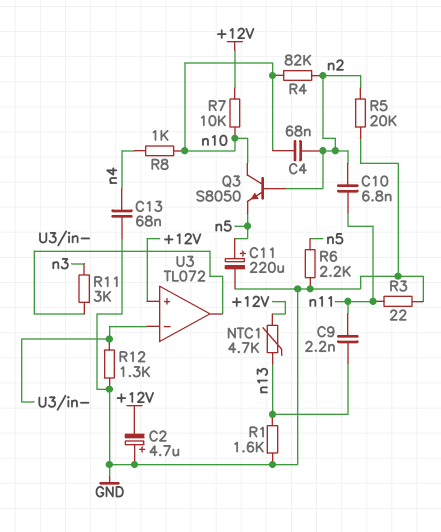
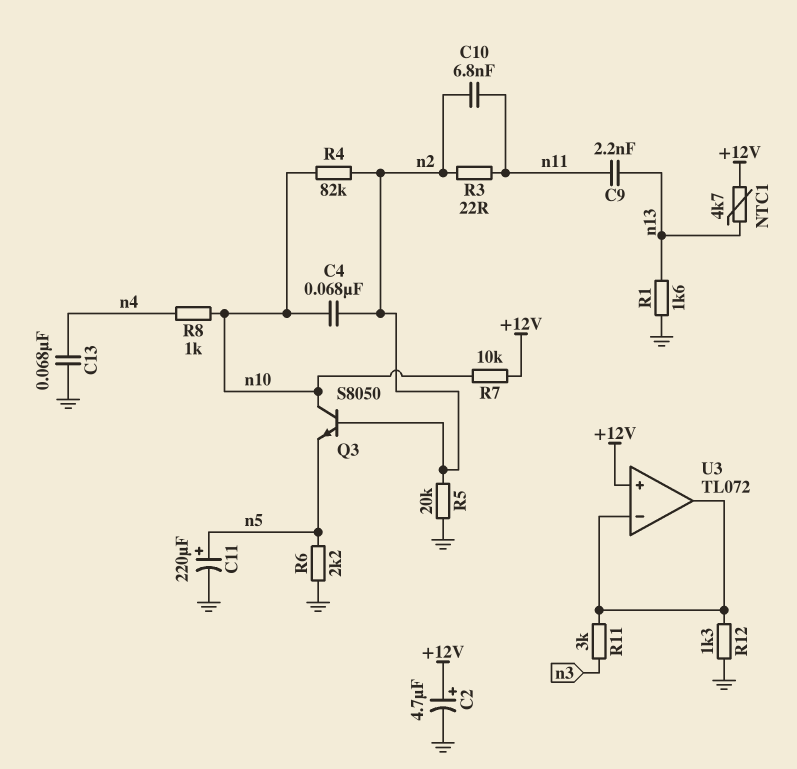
C2: 4.7uF (plus GND, minus +12V) -> 4.7uF (plus +12V, minus GND)
R3: 22 (GND, n11) -> 22 (n2, n11)

